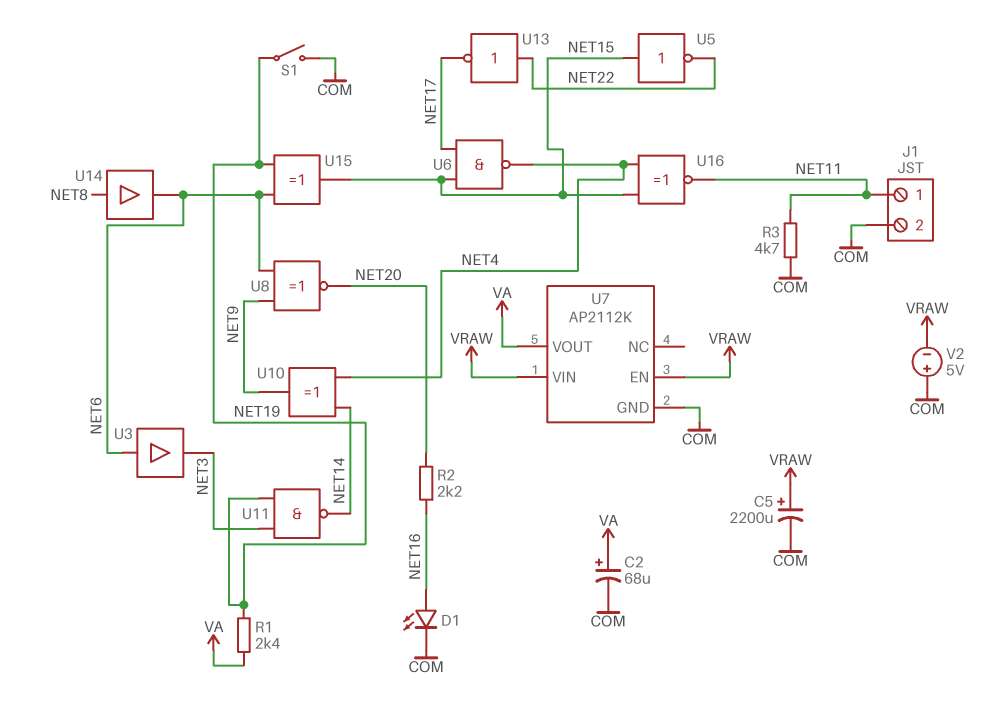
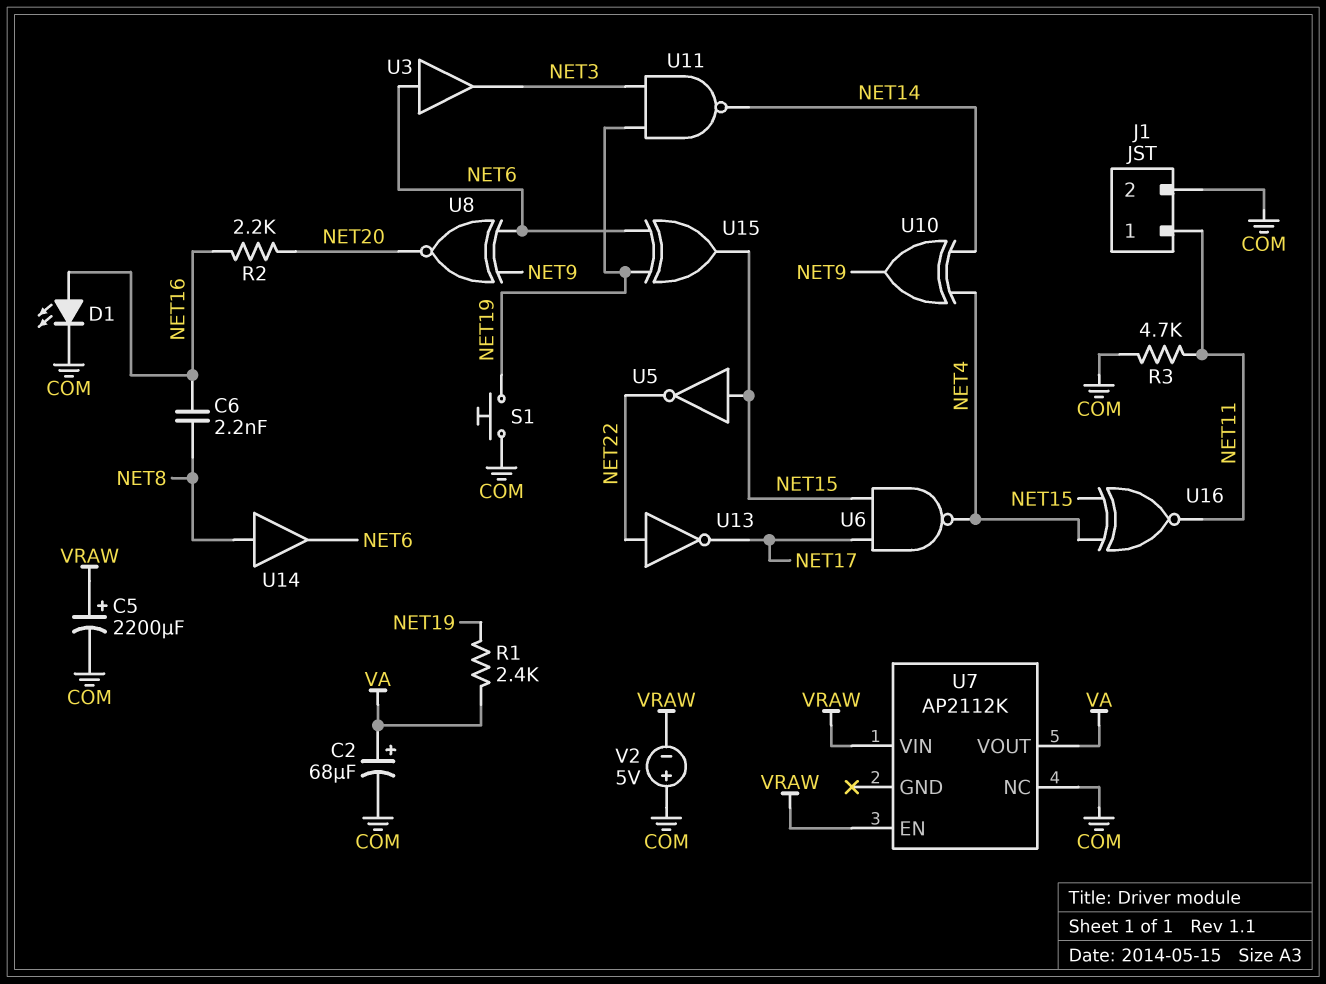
C6: none -> 2.2nF (NET8, NET16)
S1: switch (COM, NET19) -> button (COM, NET19)
U7 pin GND: COM -> none
U7 pin NC: none -> COM

